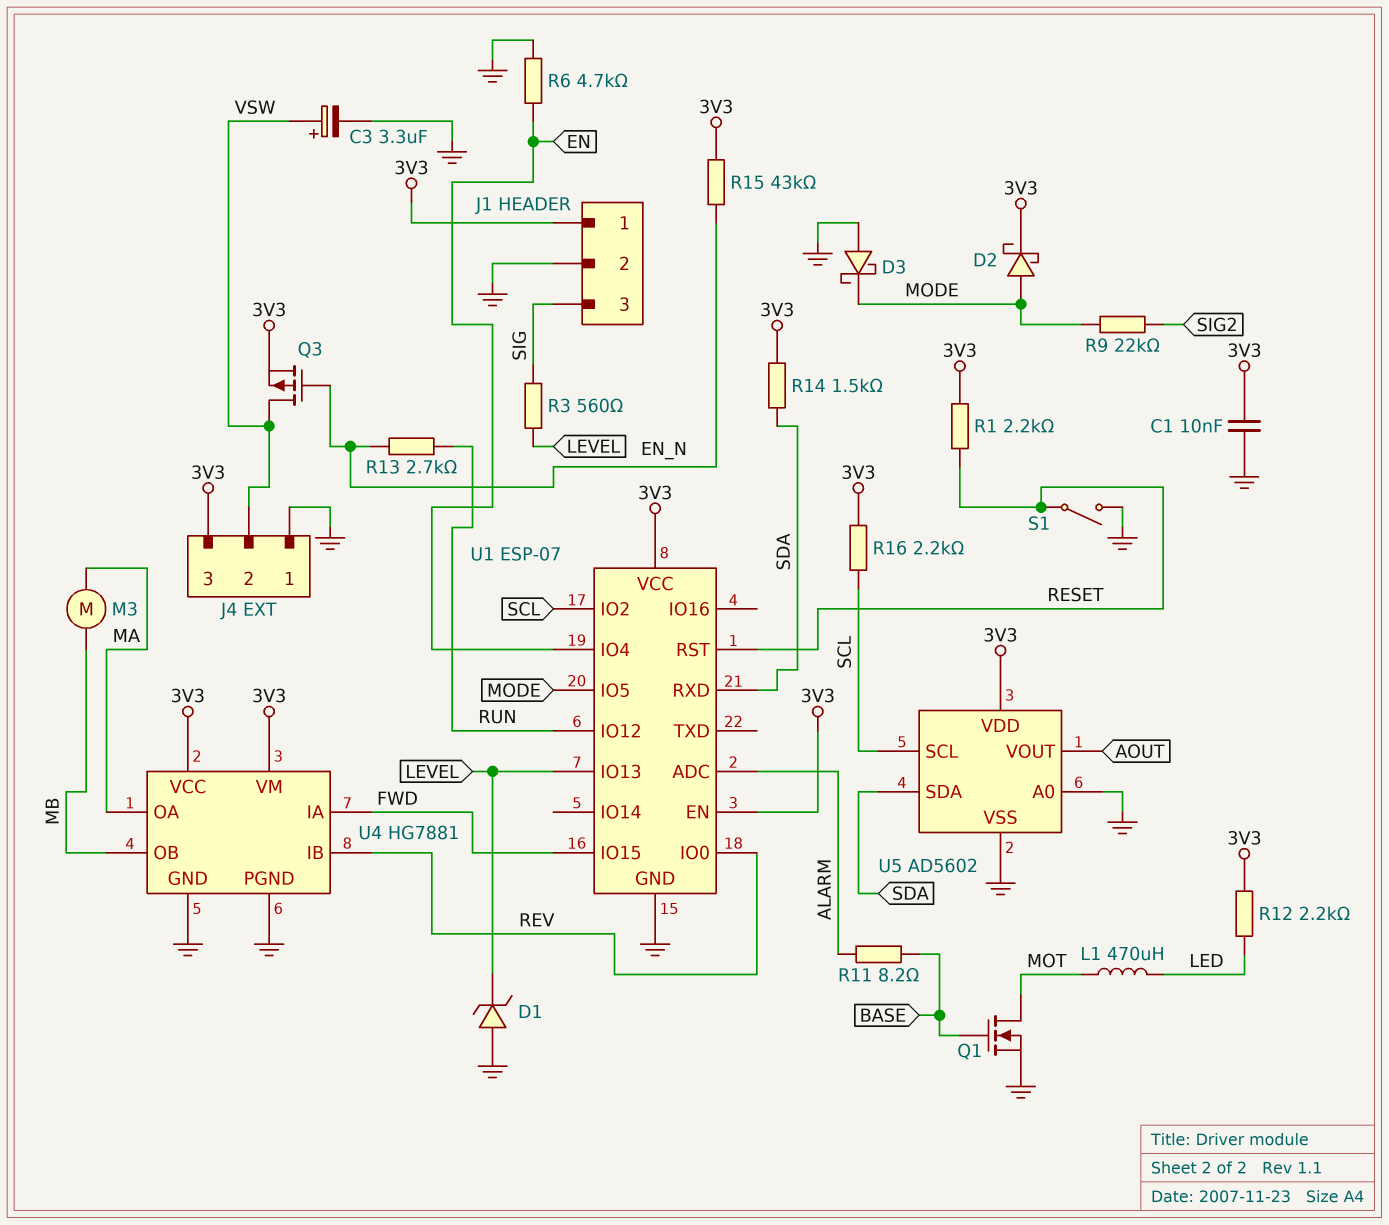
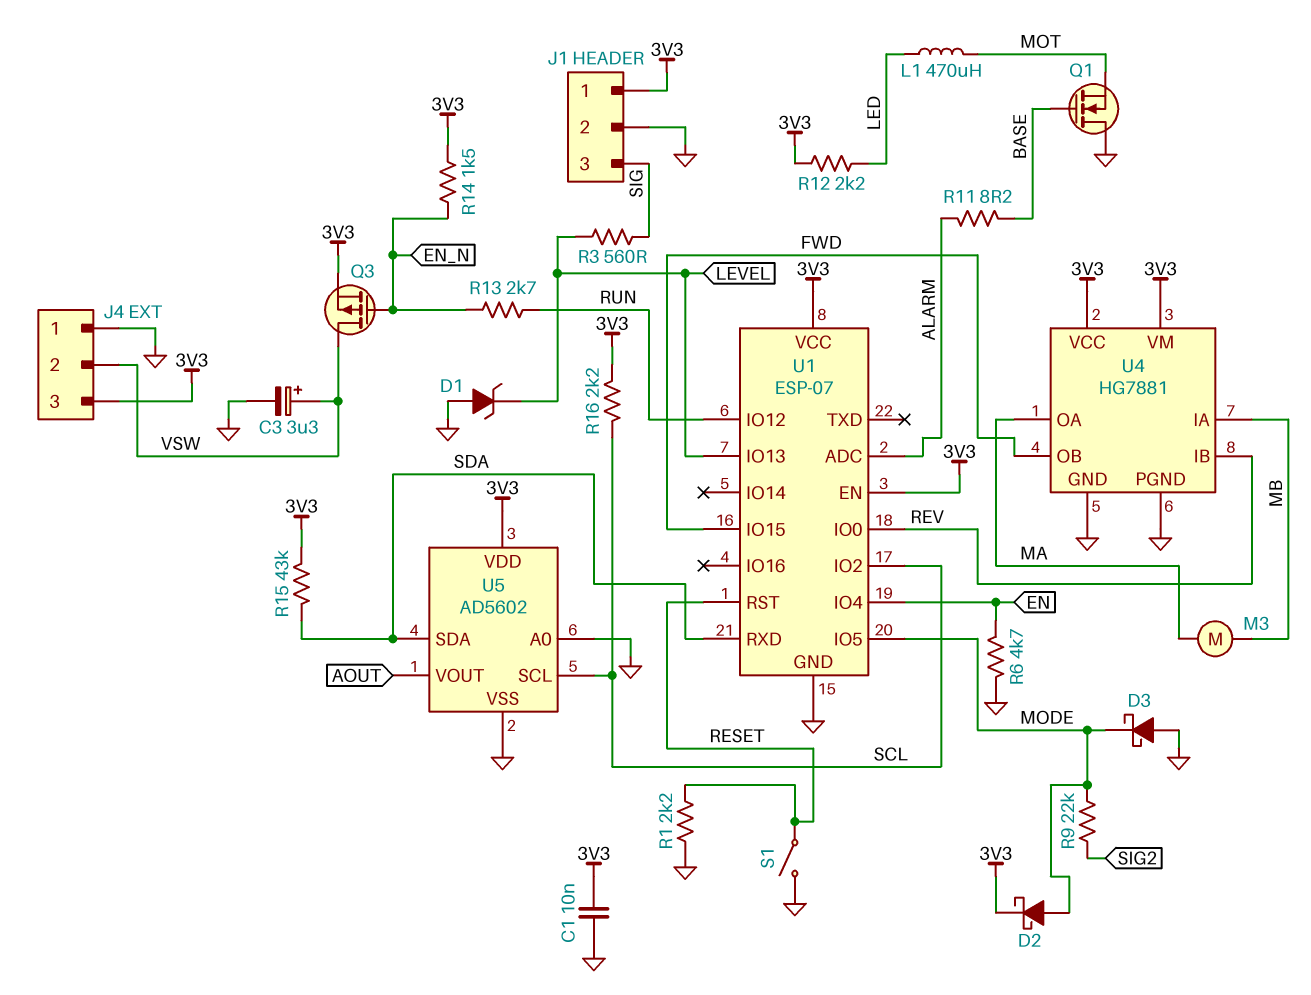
Q1: NMOS (G BASE, D MOT, S GND) -> NMOS (G BASE, D GND, S MOT)
R1: 2.2k (3V3, RESET) -> 2.2k (GND, RESET)
R14: 1.5k (3V3, SDA) -> 1.5k (3V3, EN_N)
R15: 43k (3V3, EN_N) -> 43k (3V3, SDA)
U4 pin IA: FWD -> MB
U4 pin OB: MB -> FWD

